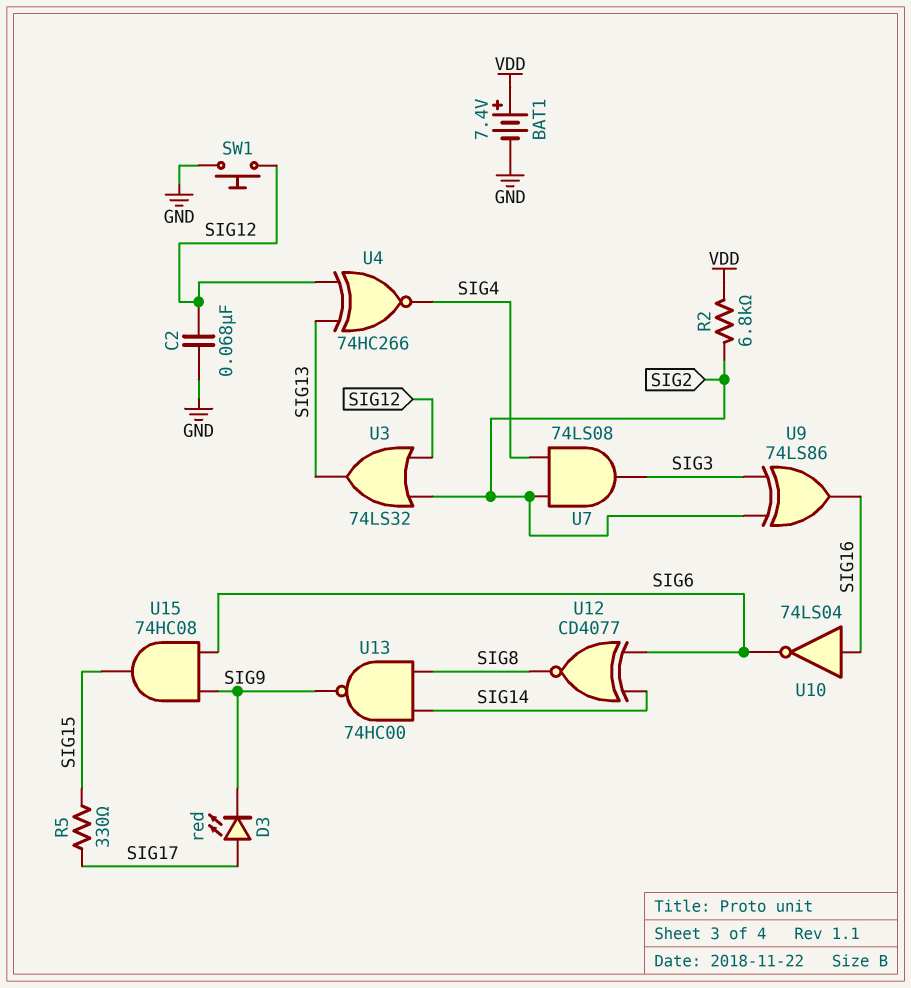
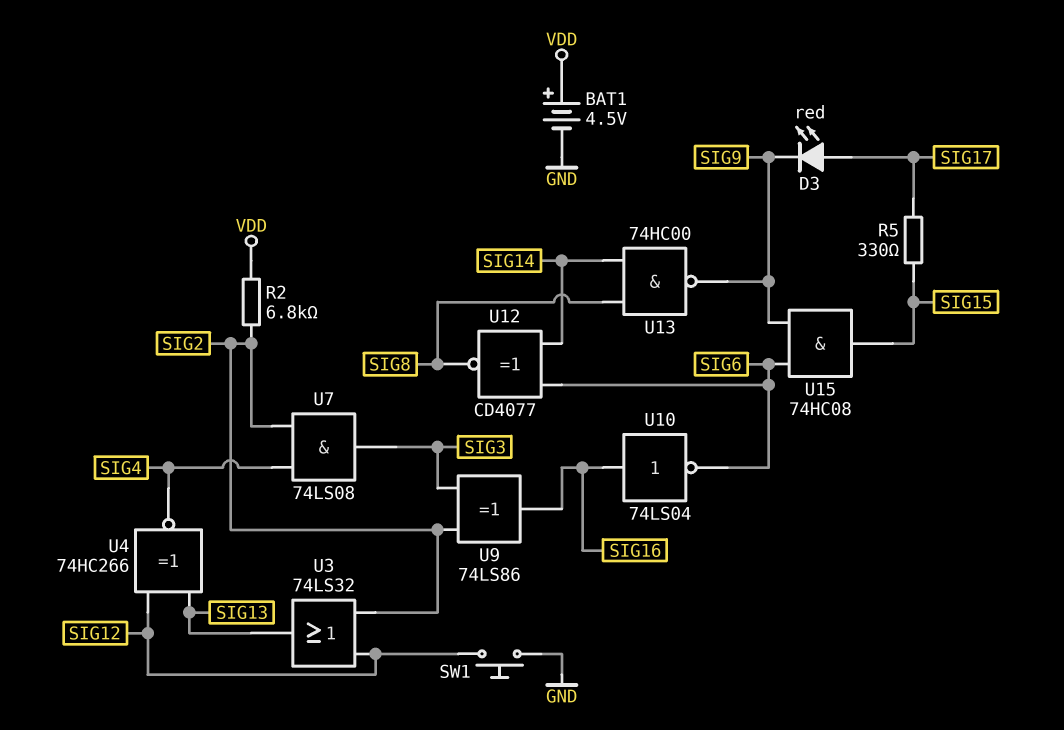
BAT1: 7.4V (plus VDD, minus GND) -> 4.5V (plus VDD, minus GND)
C2: 68nF (GND, SIG12) -> none

